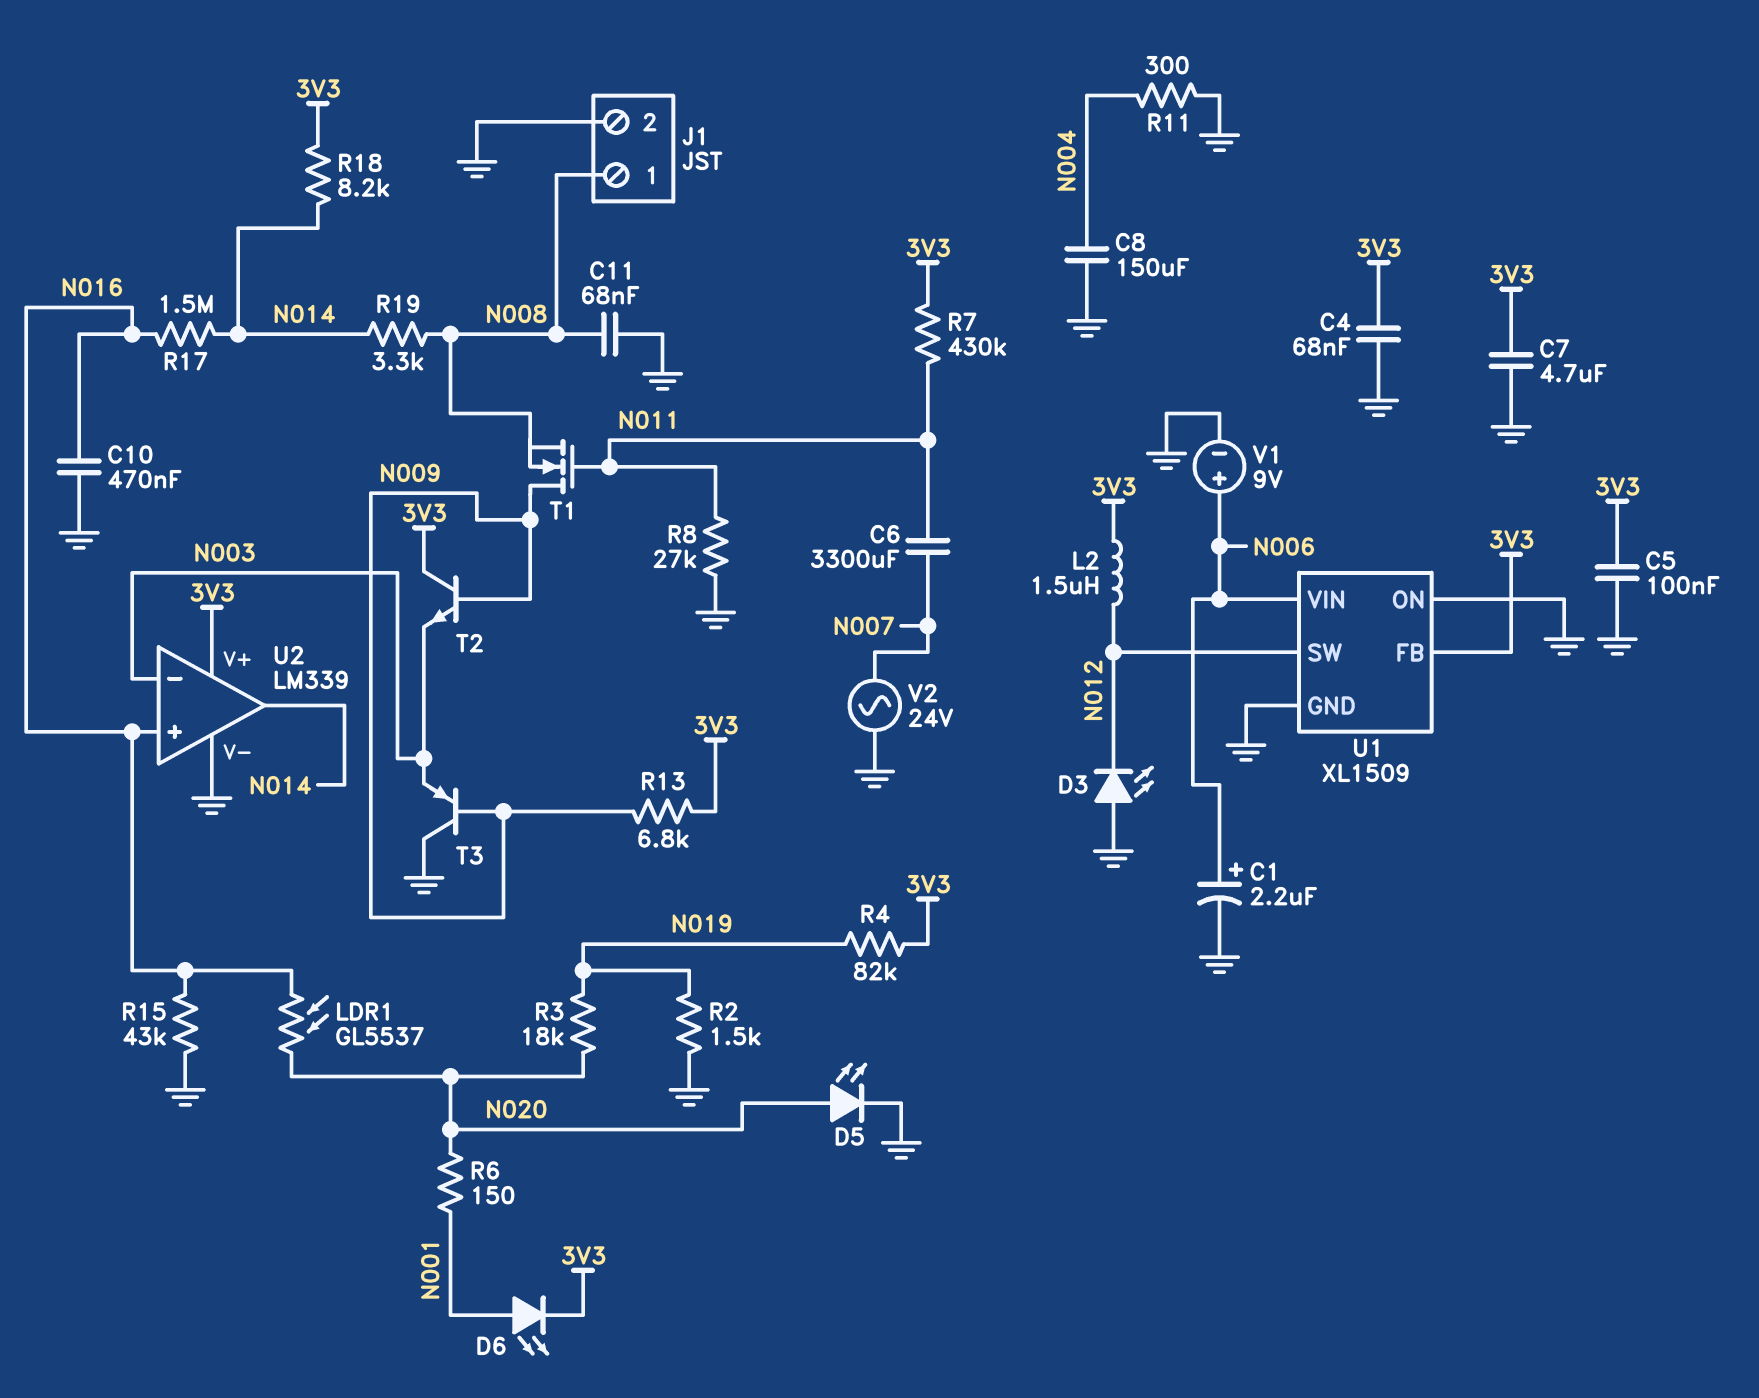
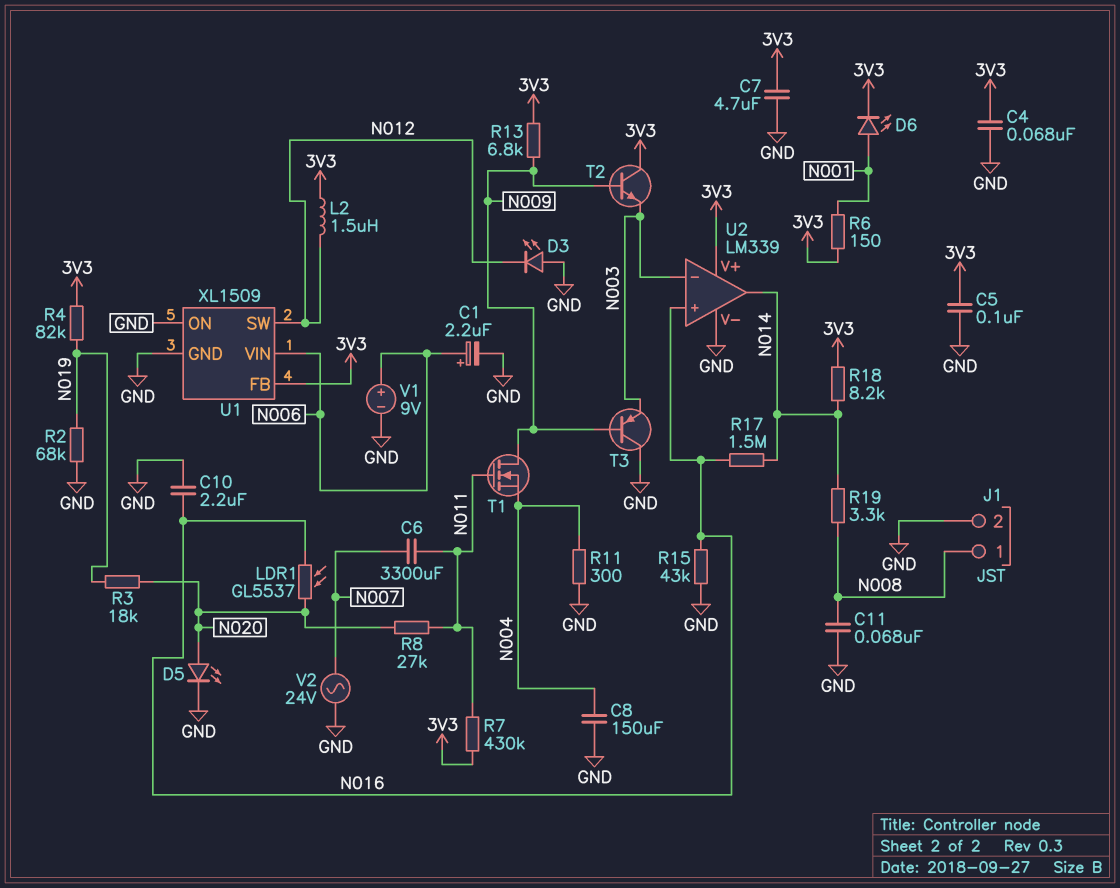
C10: 470nF (GND, N016) -> 2.2uF (GND, N016)
R2: 1.5k (GND, N019) -> 68k (GND, N019)
R6: 150 (N001, N020) -> 150 (3V3, N001)
R8: 27k (GND, N011) -> 27k (N011, N020)
T1: NMOS (G N011, D N009, S N008) -> NMOS (G N011, D N009, S N004)

